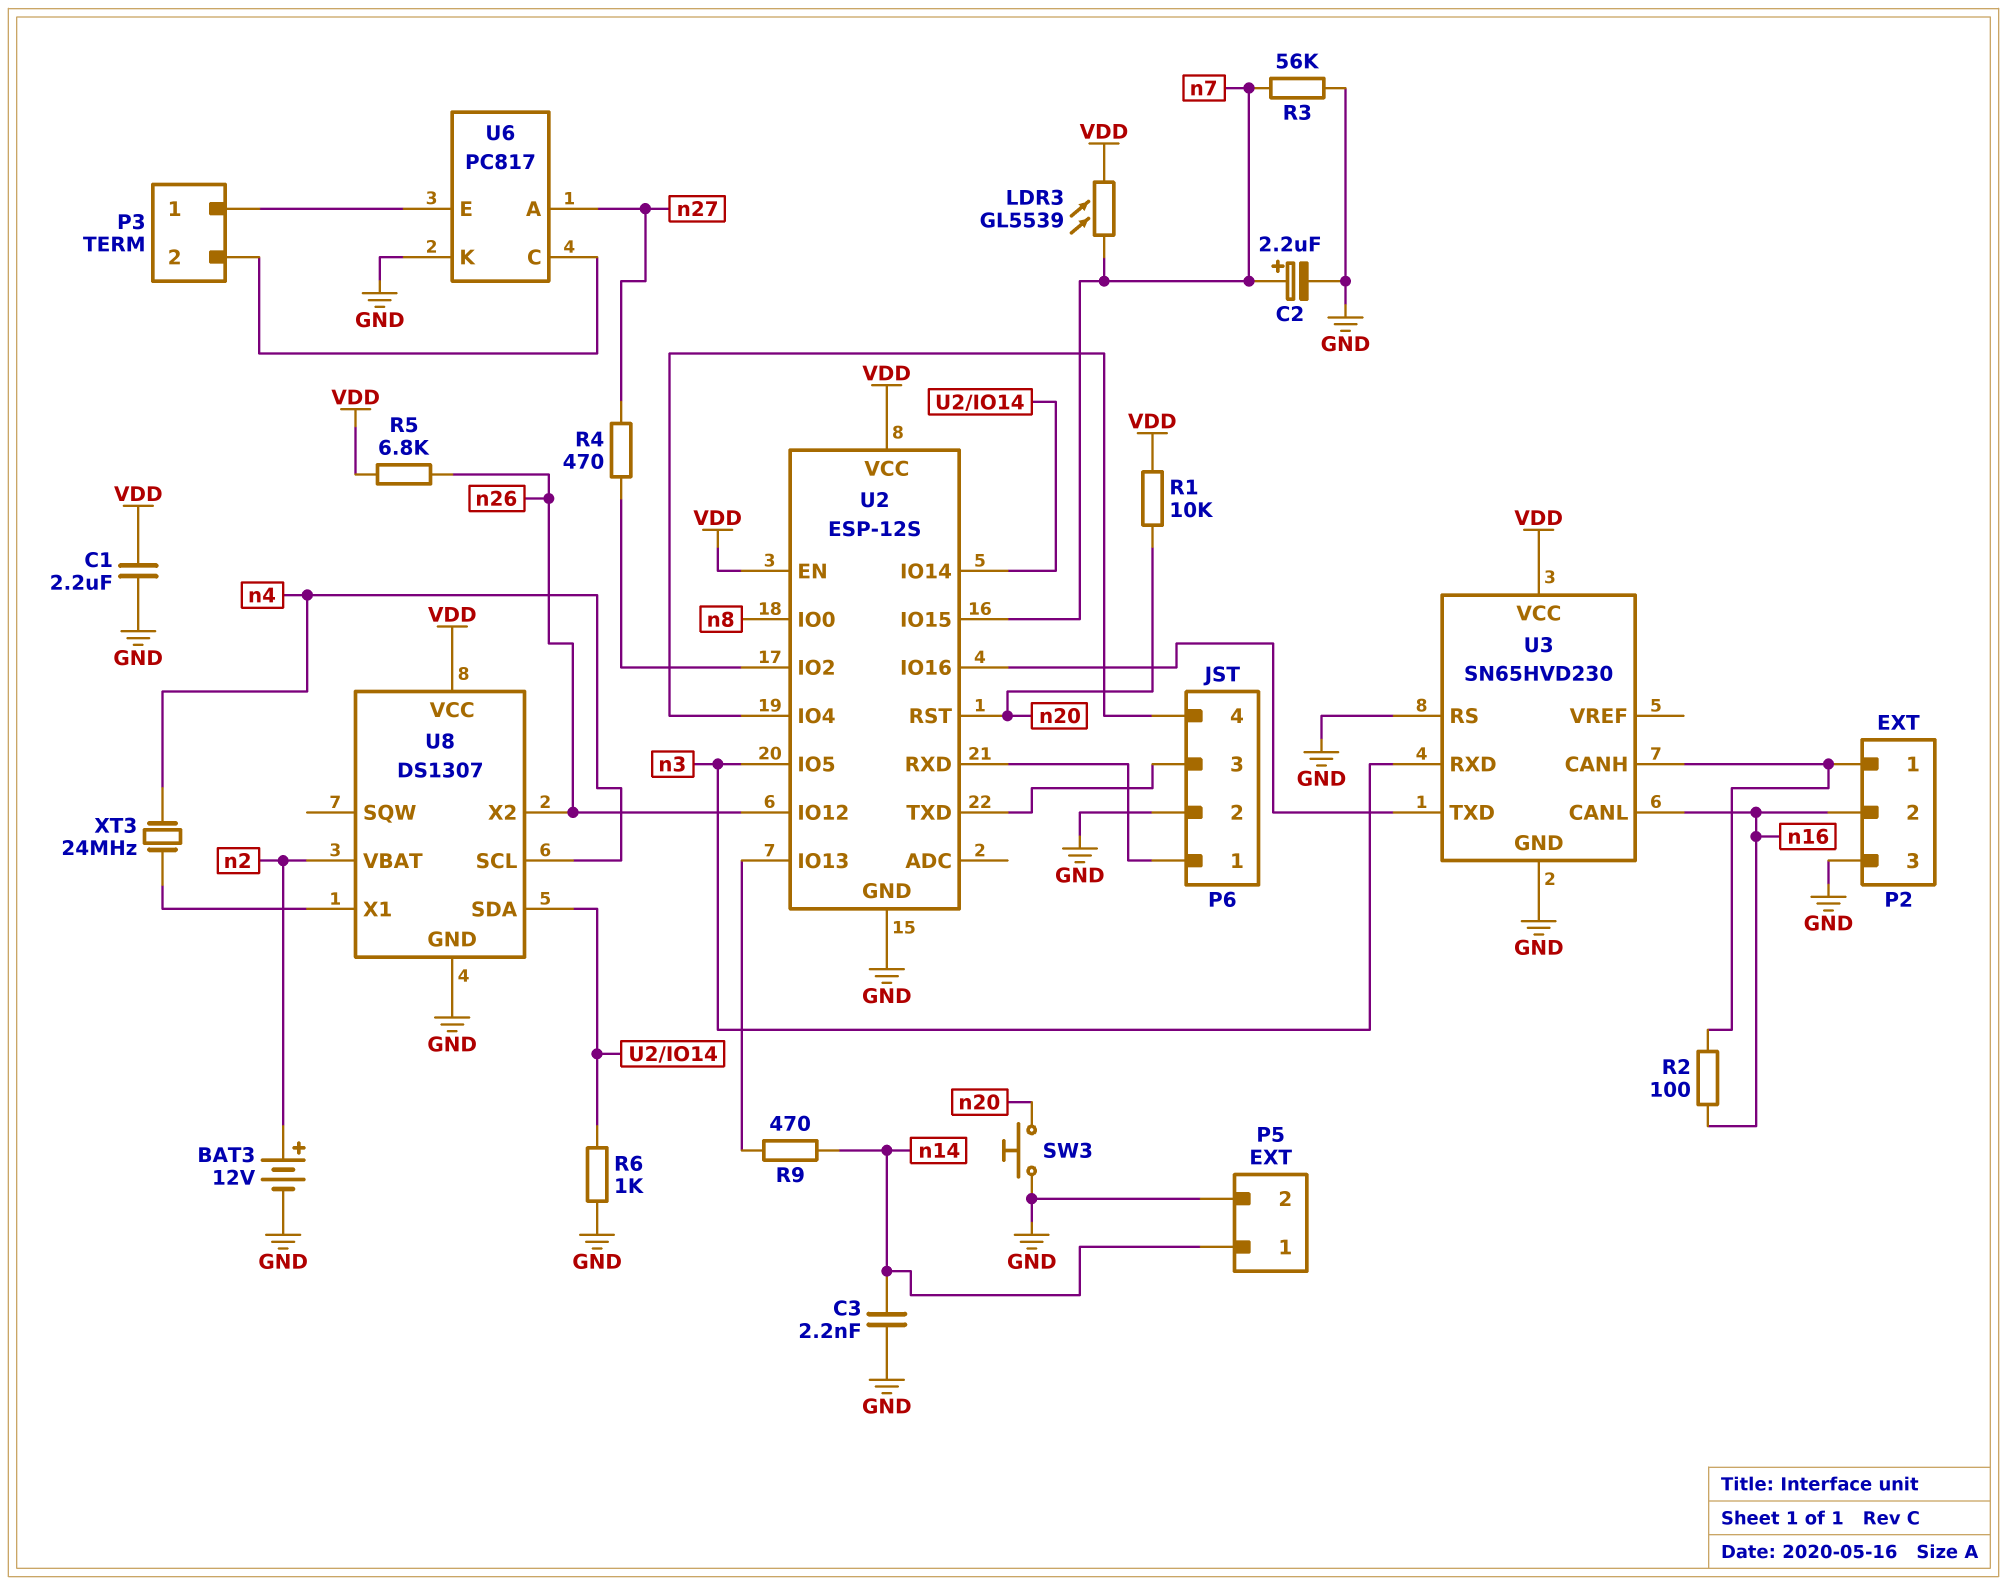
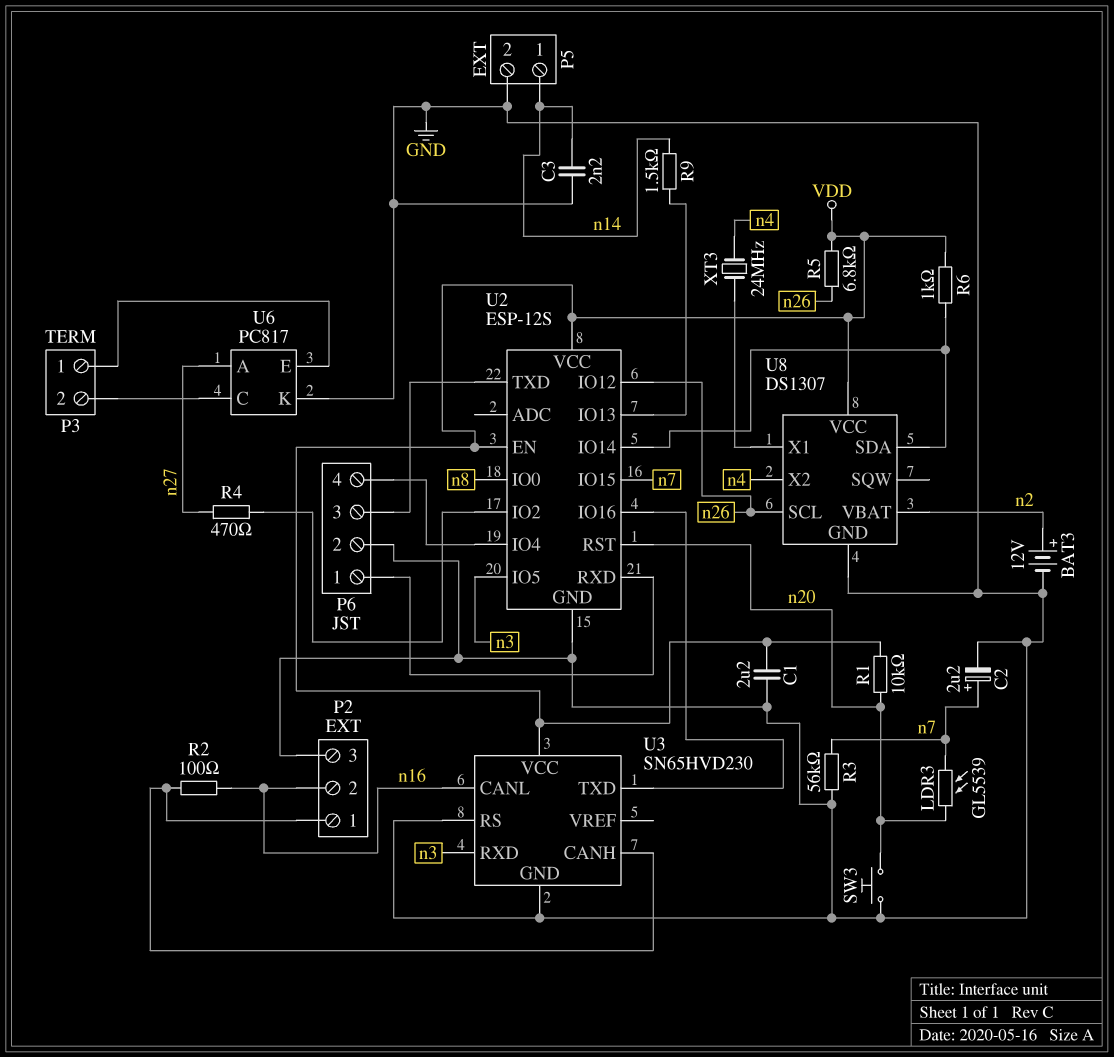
LDR3: GL5539 (VDD, n7) -> GL5539 (n7, n20)
R6: 1k (GND, U2/IO14) -> 1k (U2/IO14, VDD)
R9: 470 (U2/IO13, n14) -> 1.5k (U2/IO13, n14)
U8 pin SCL: n4 -> n26
U8 pin X2: n26 -> n4

